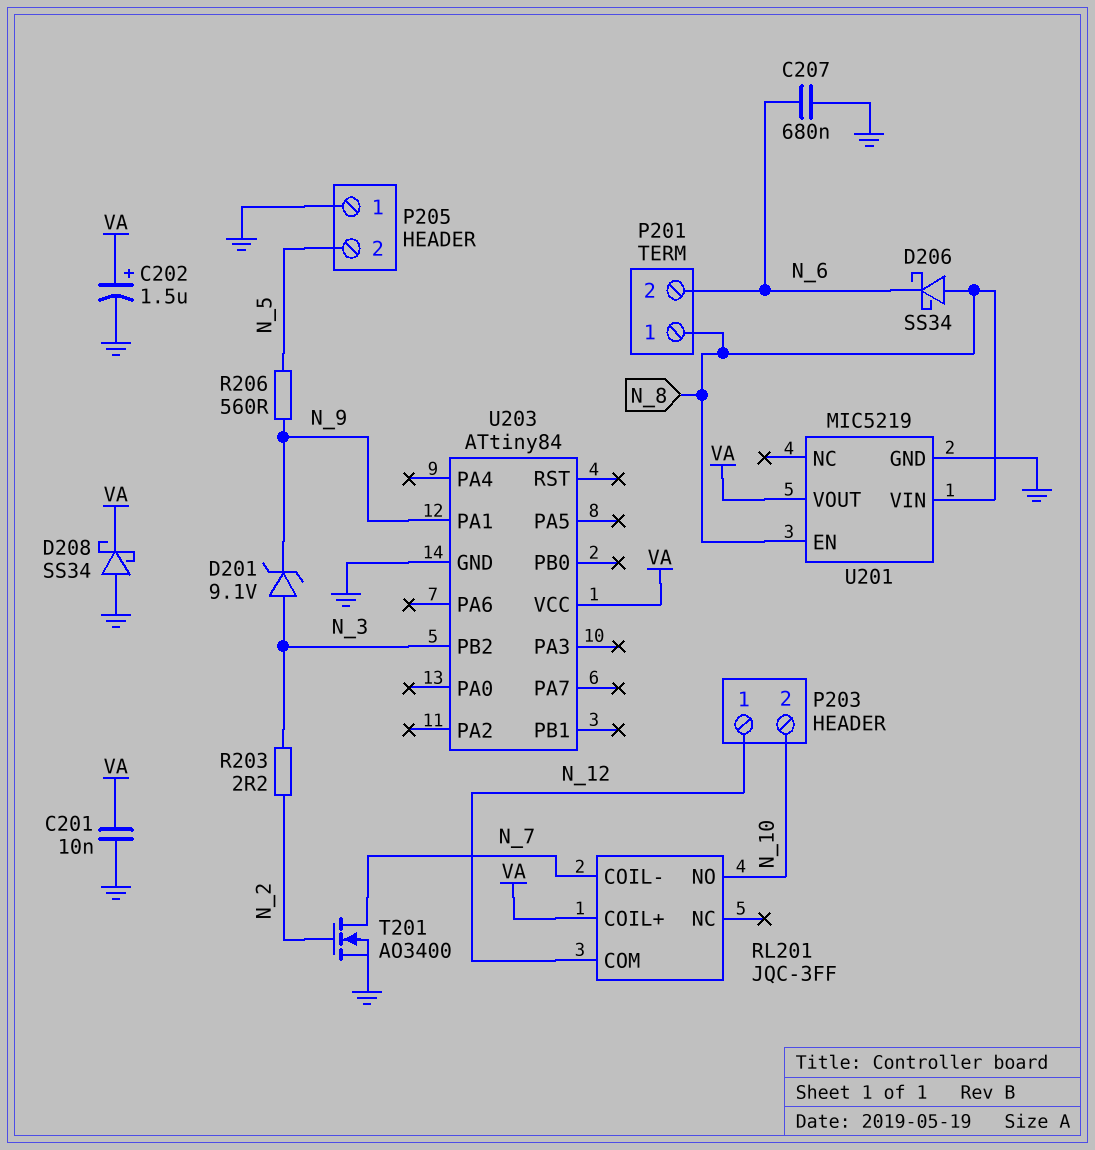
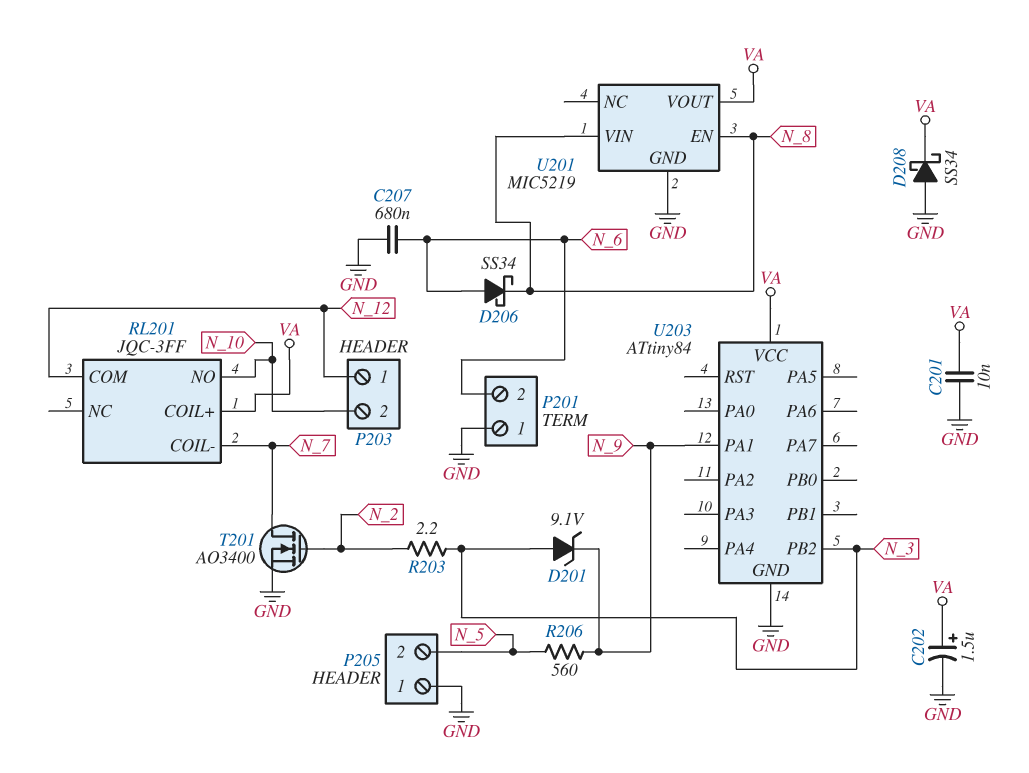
D206: schottky SS34 (A N_8, K N_6) -> schottky SS34 (A N_6, K N_8)
P201 pin 1: N_8 -> GND

